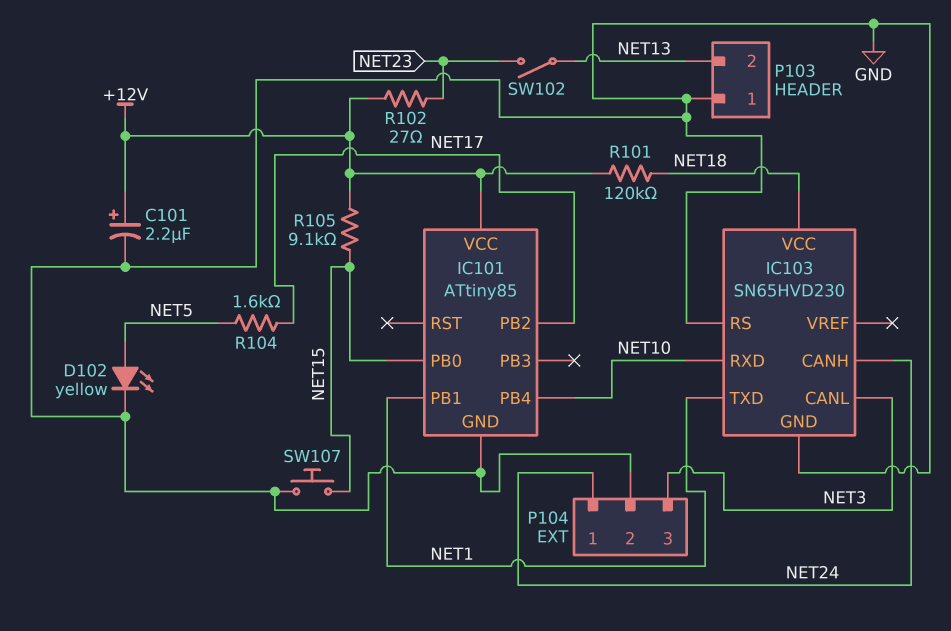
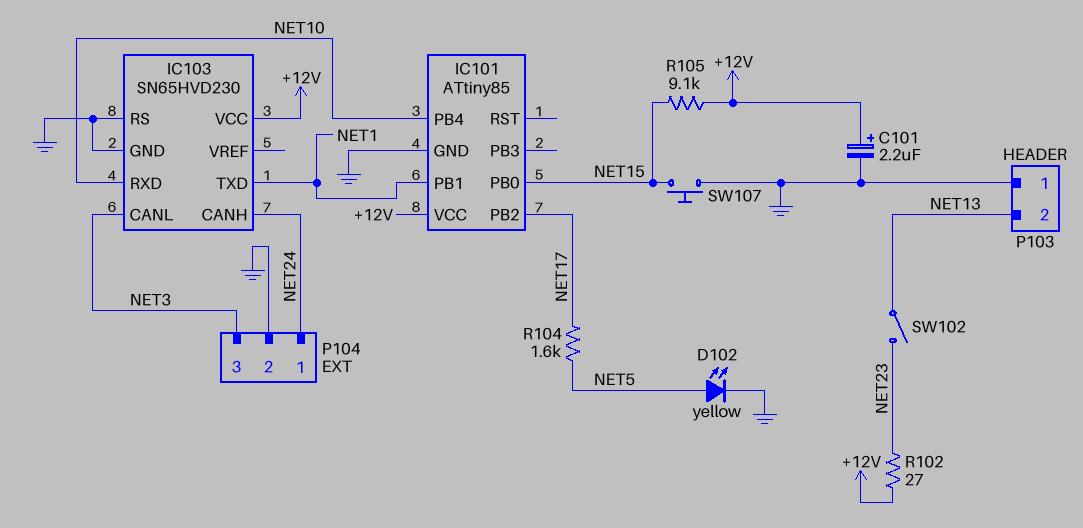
IC103 pin VCC: NET18 -> +12V
R101: 120k (+12V, NET18) -> none

